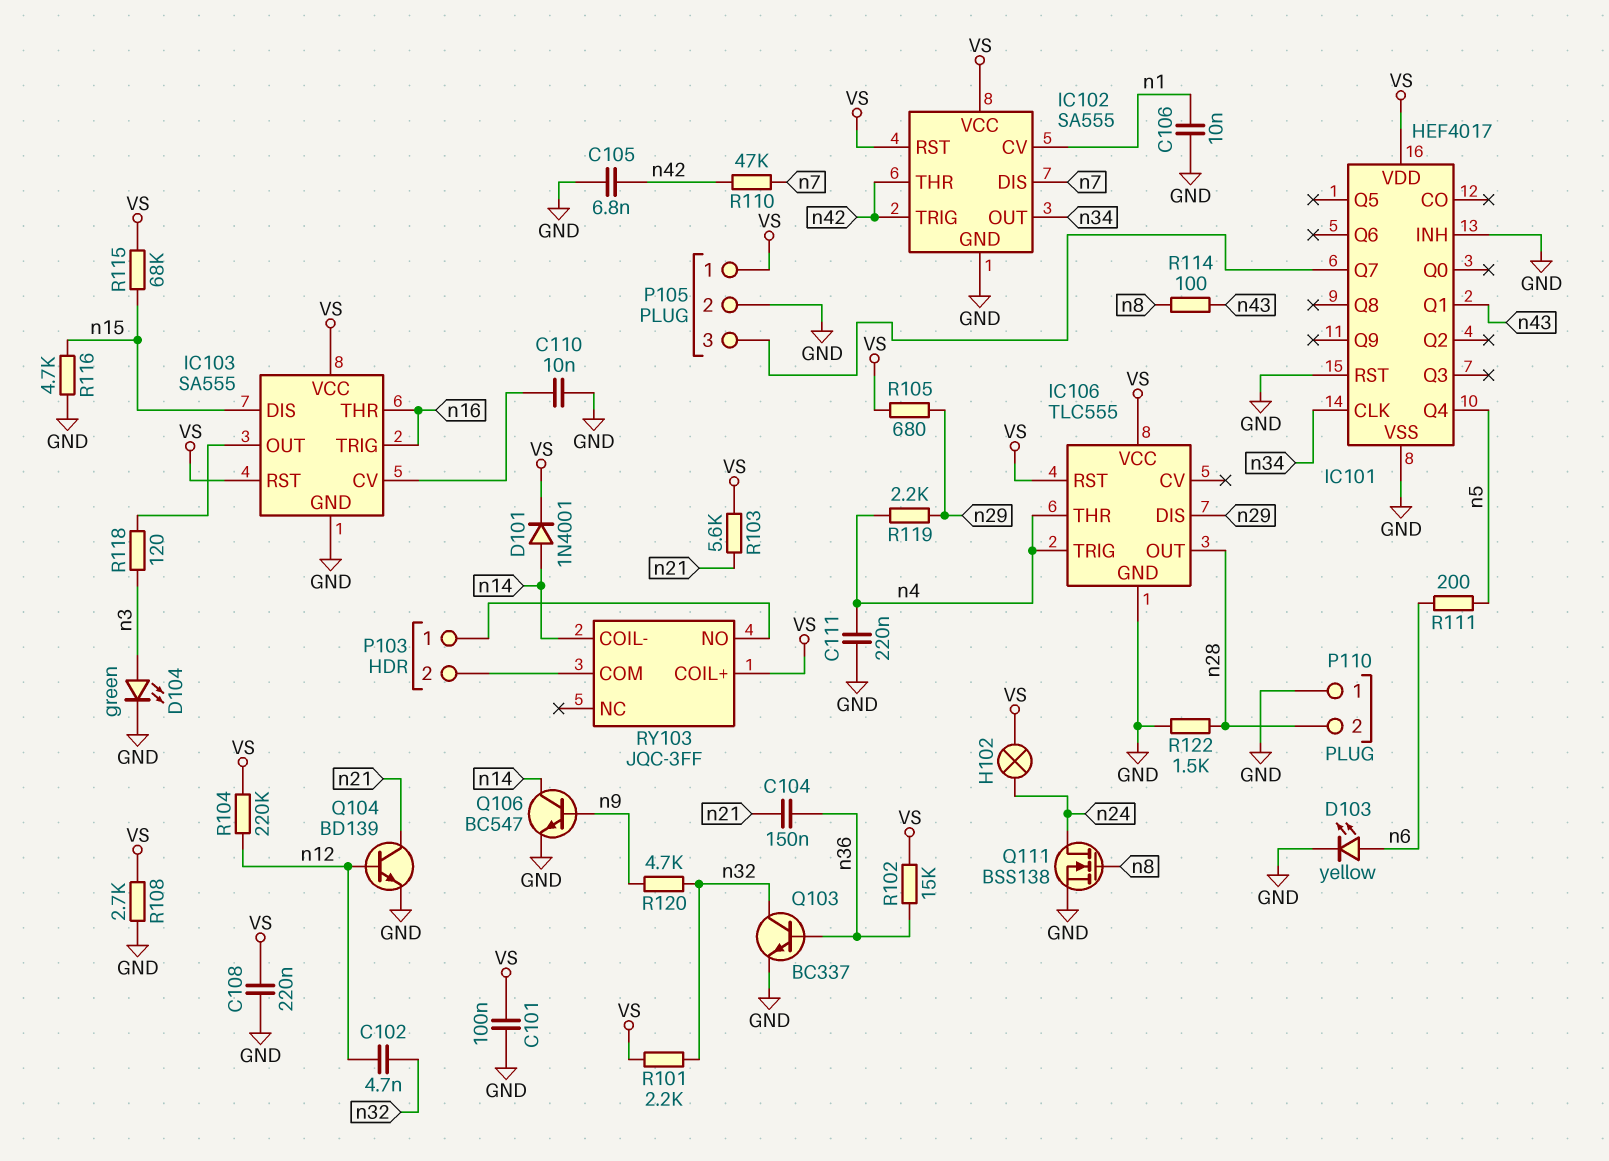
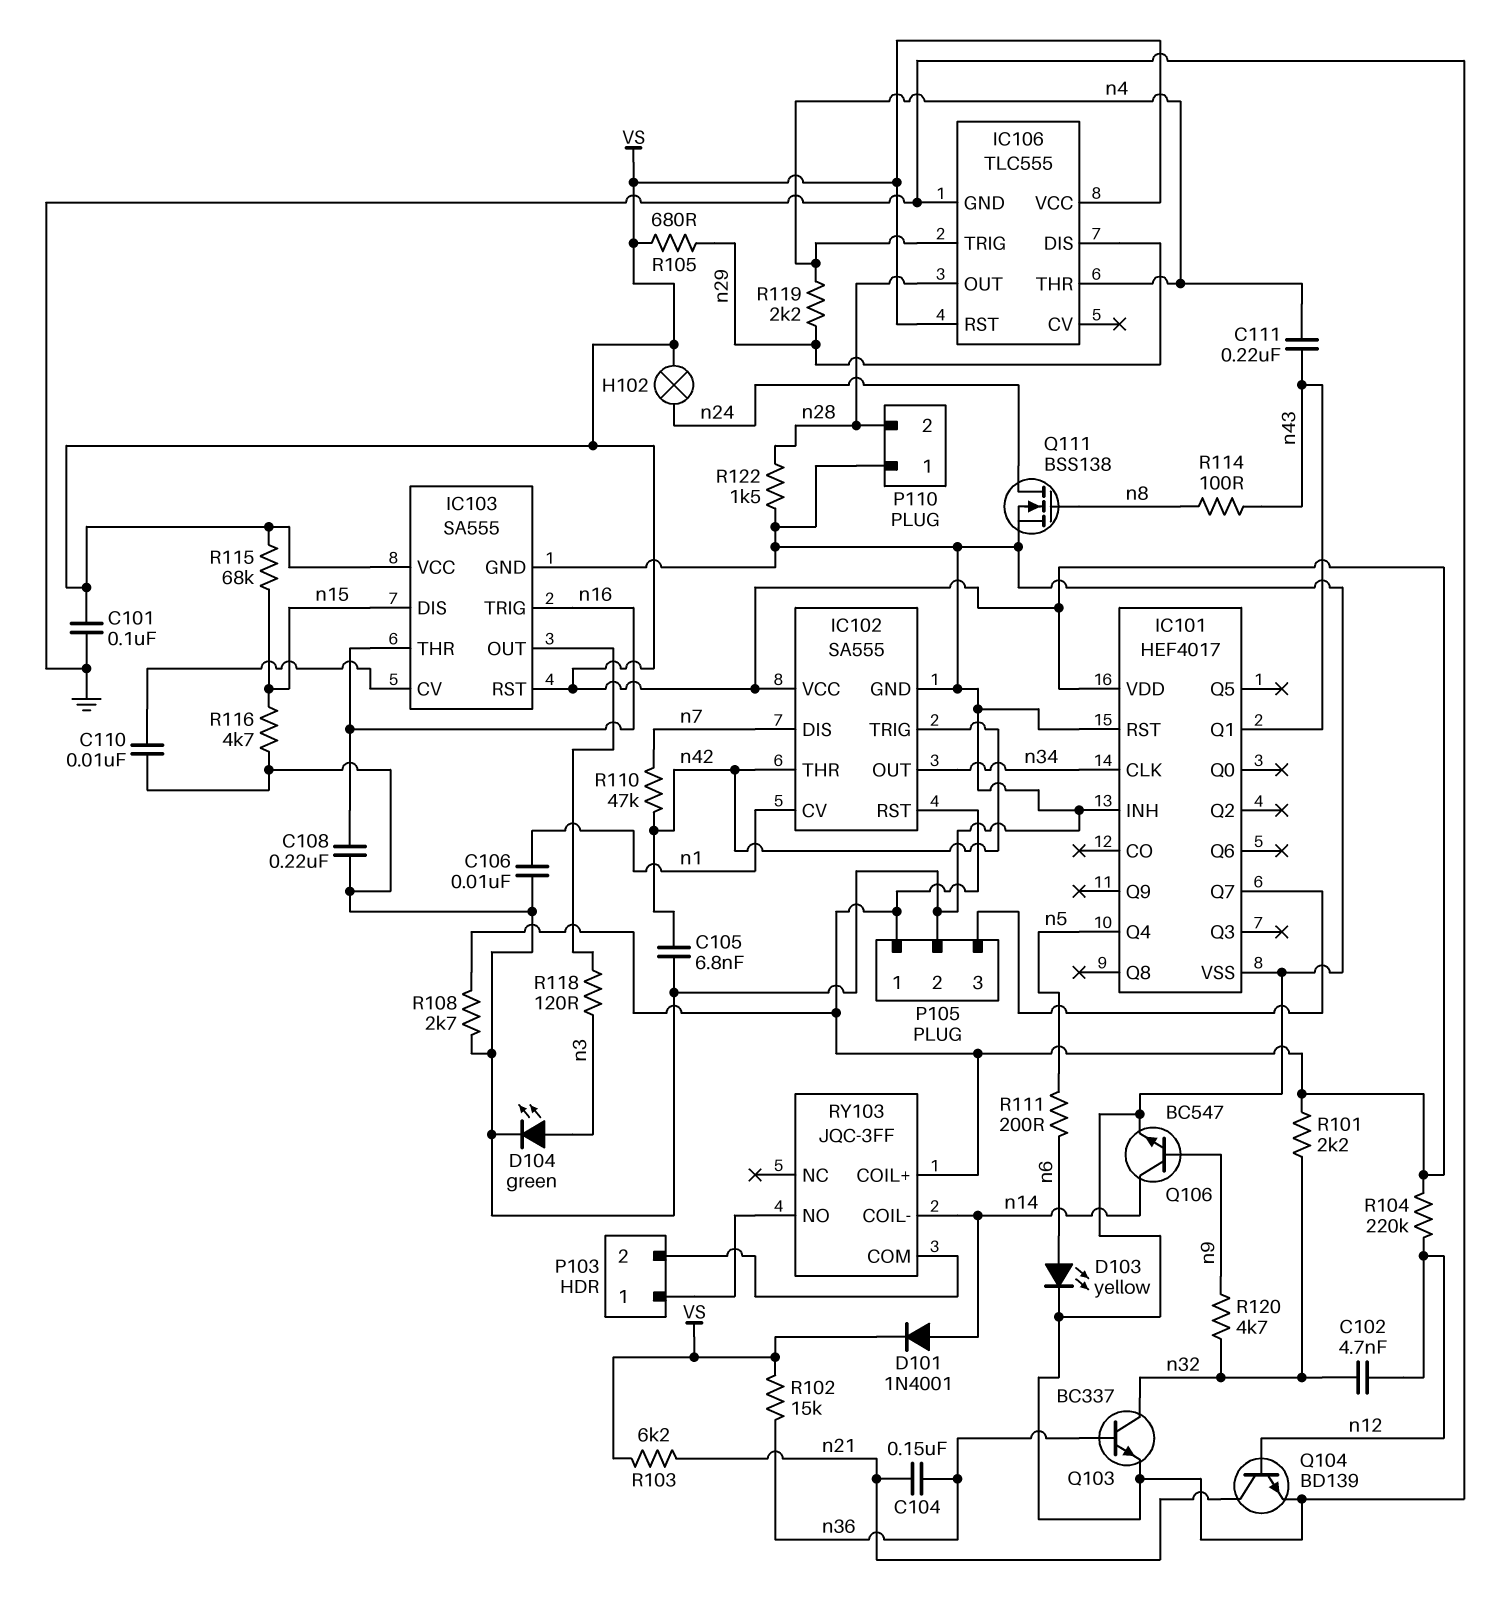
C108: 220nF (GND, VS) -> 220nF (GND, n16)
C111: 220nF (GND, n4) -> 220nF (n4, n43)
R103: 5.6k (VS, n21) -> 6.2k (VS, n21)

